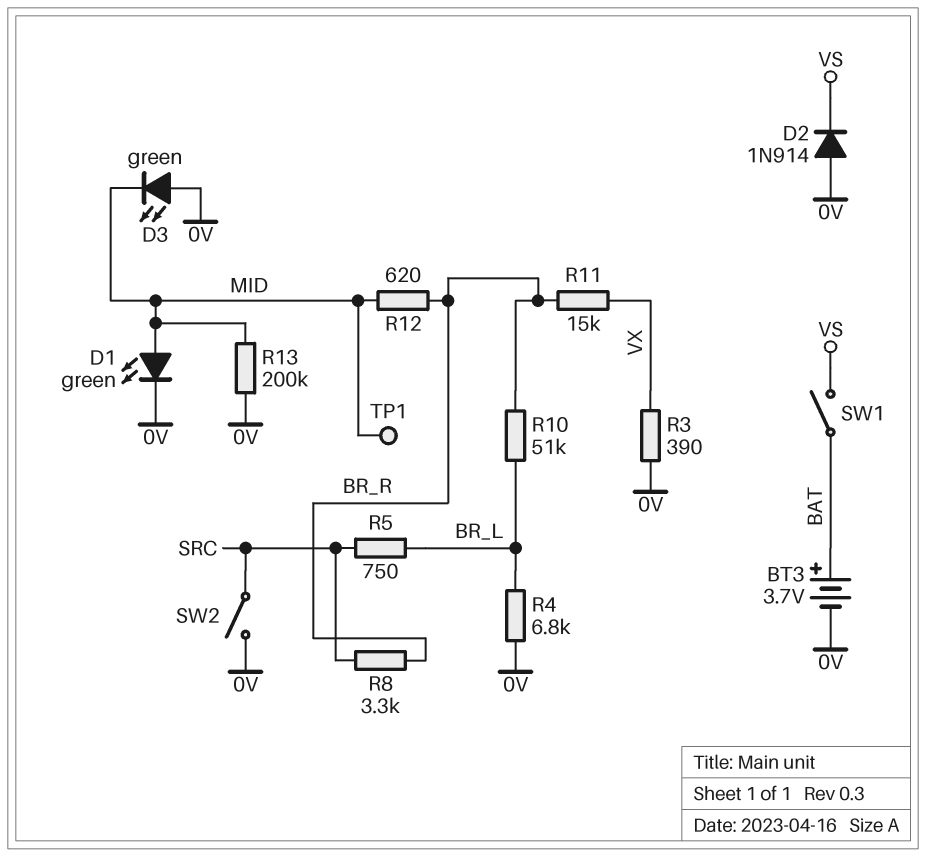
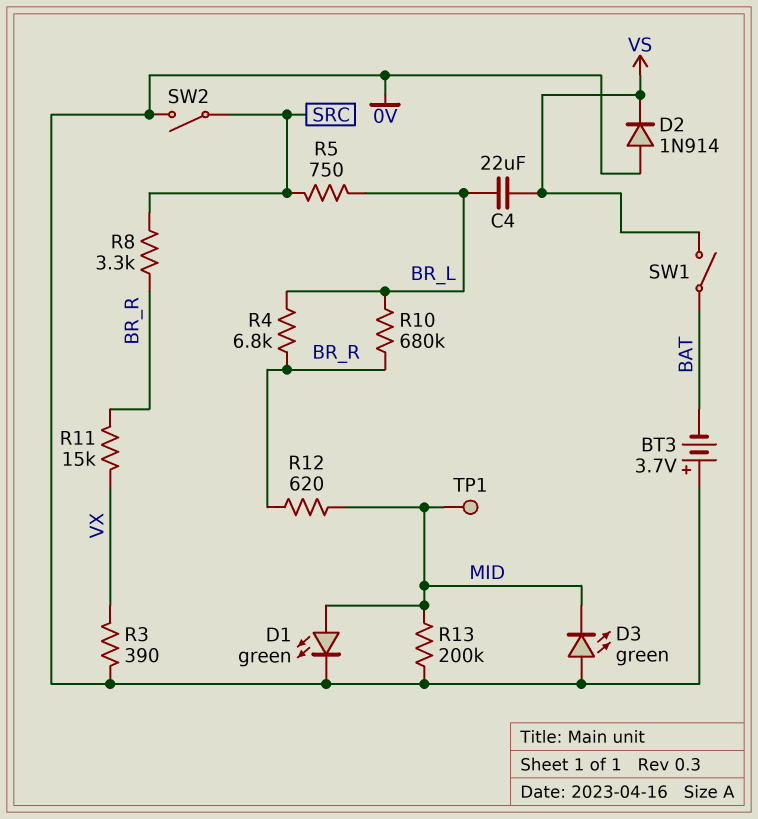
BT3: 3.7V (plus BAT, minus 0V) -> 3.7V (plus 0V, minus BAT)
C4: none -> 22uF (BR_L, VS)
R4: 6.8k (0V, BR_L) -> 6.8k (BR_L, BR_R)
R10: 51k (BR_L, BR_R) -> 680k (BR_L, BR_R)

